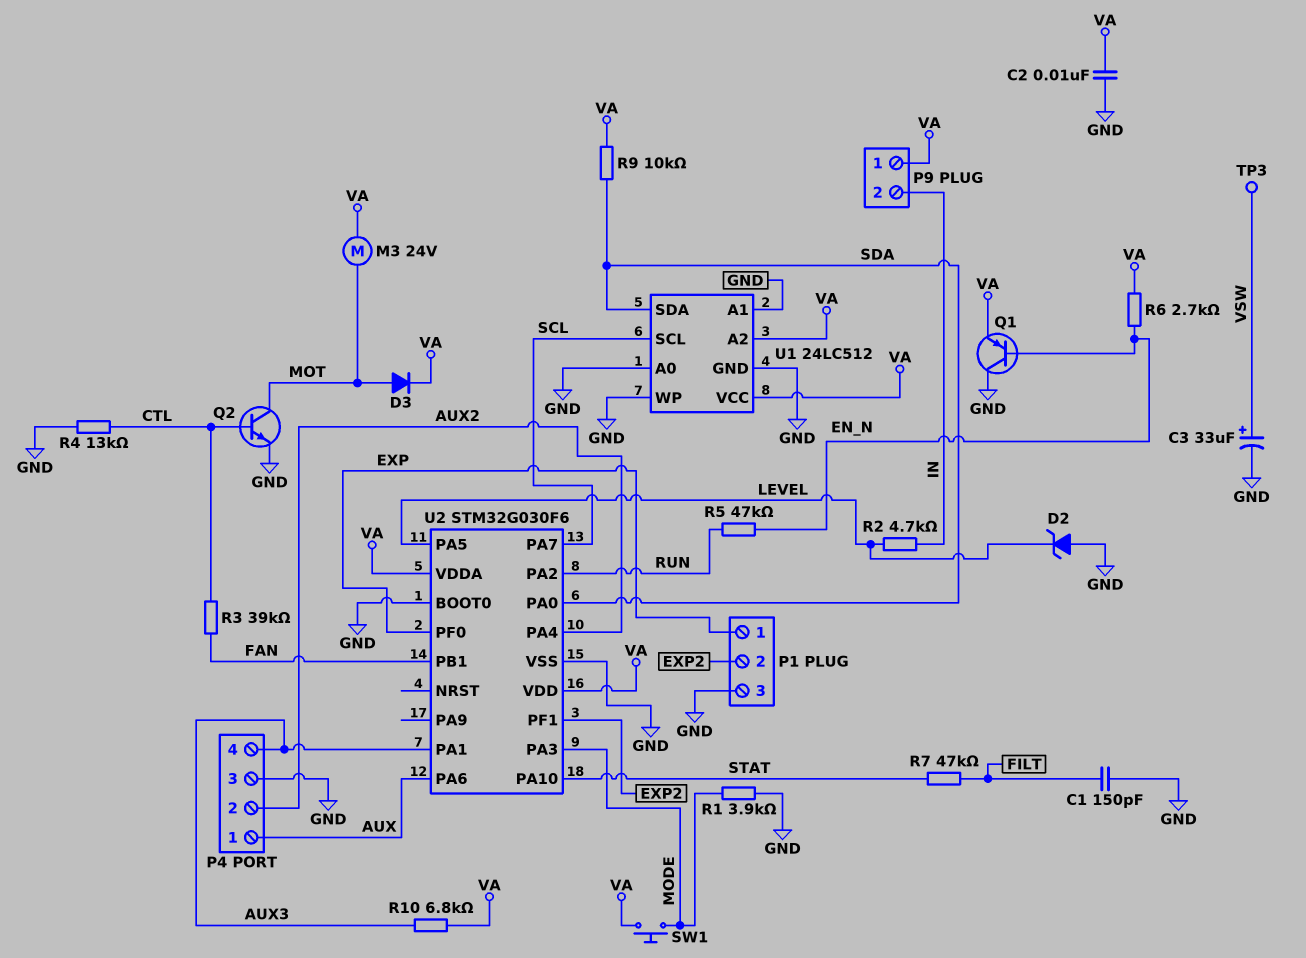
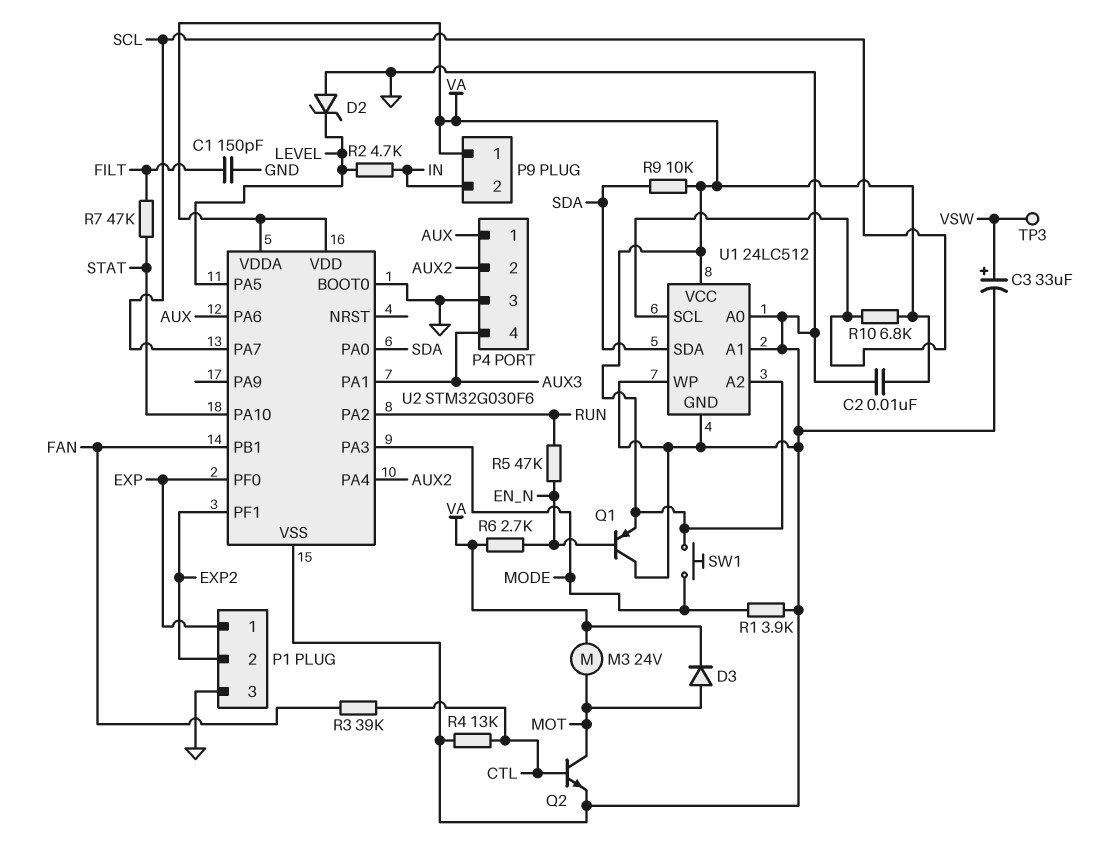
R10: 6.8k (AUX3, VA) -> 6.8k (SCL, VA)

